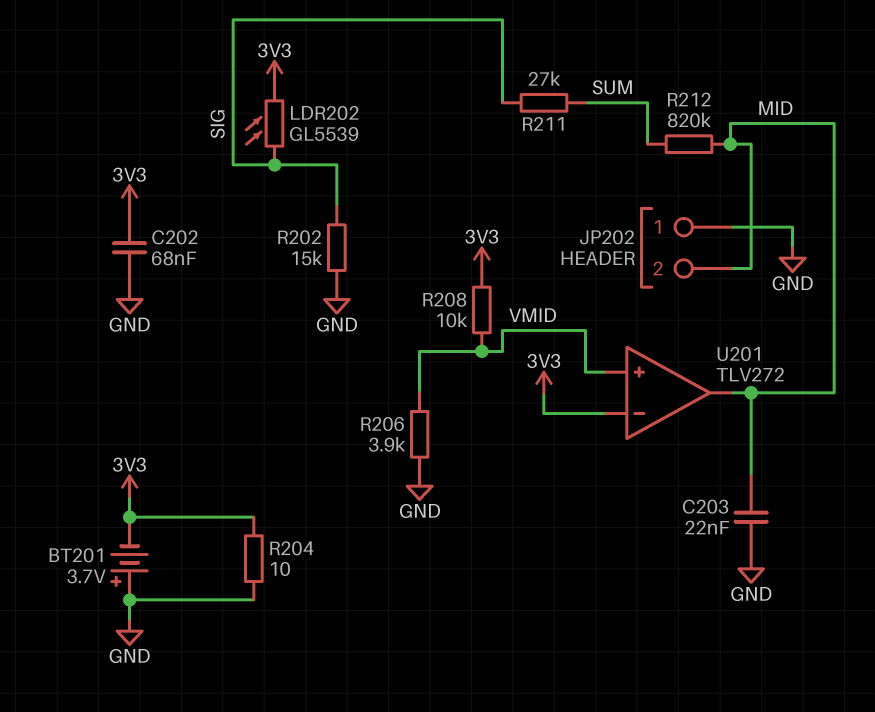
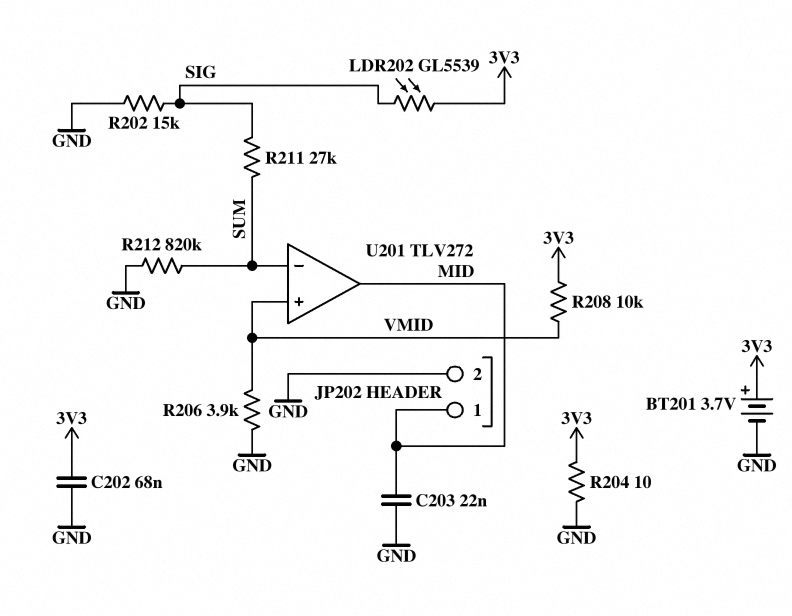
BT201: 3.7V (plus GND, minus 3V3) -> 3.7V (plus 3V3, minus GND)
JP202 pin 1: GND -> MID
JP202 pin 2: MID -> GND
R212: 820k (MID, SUM) -> 820k (GND, SUM)
U201 pin in-: 3V3 -> SUM

